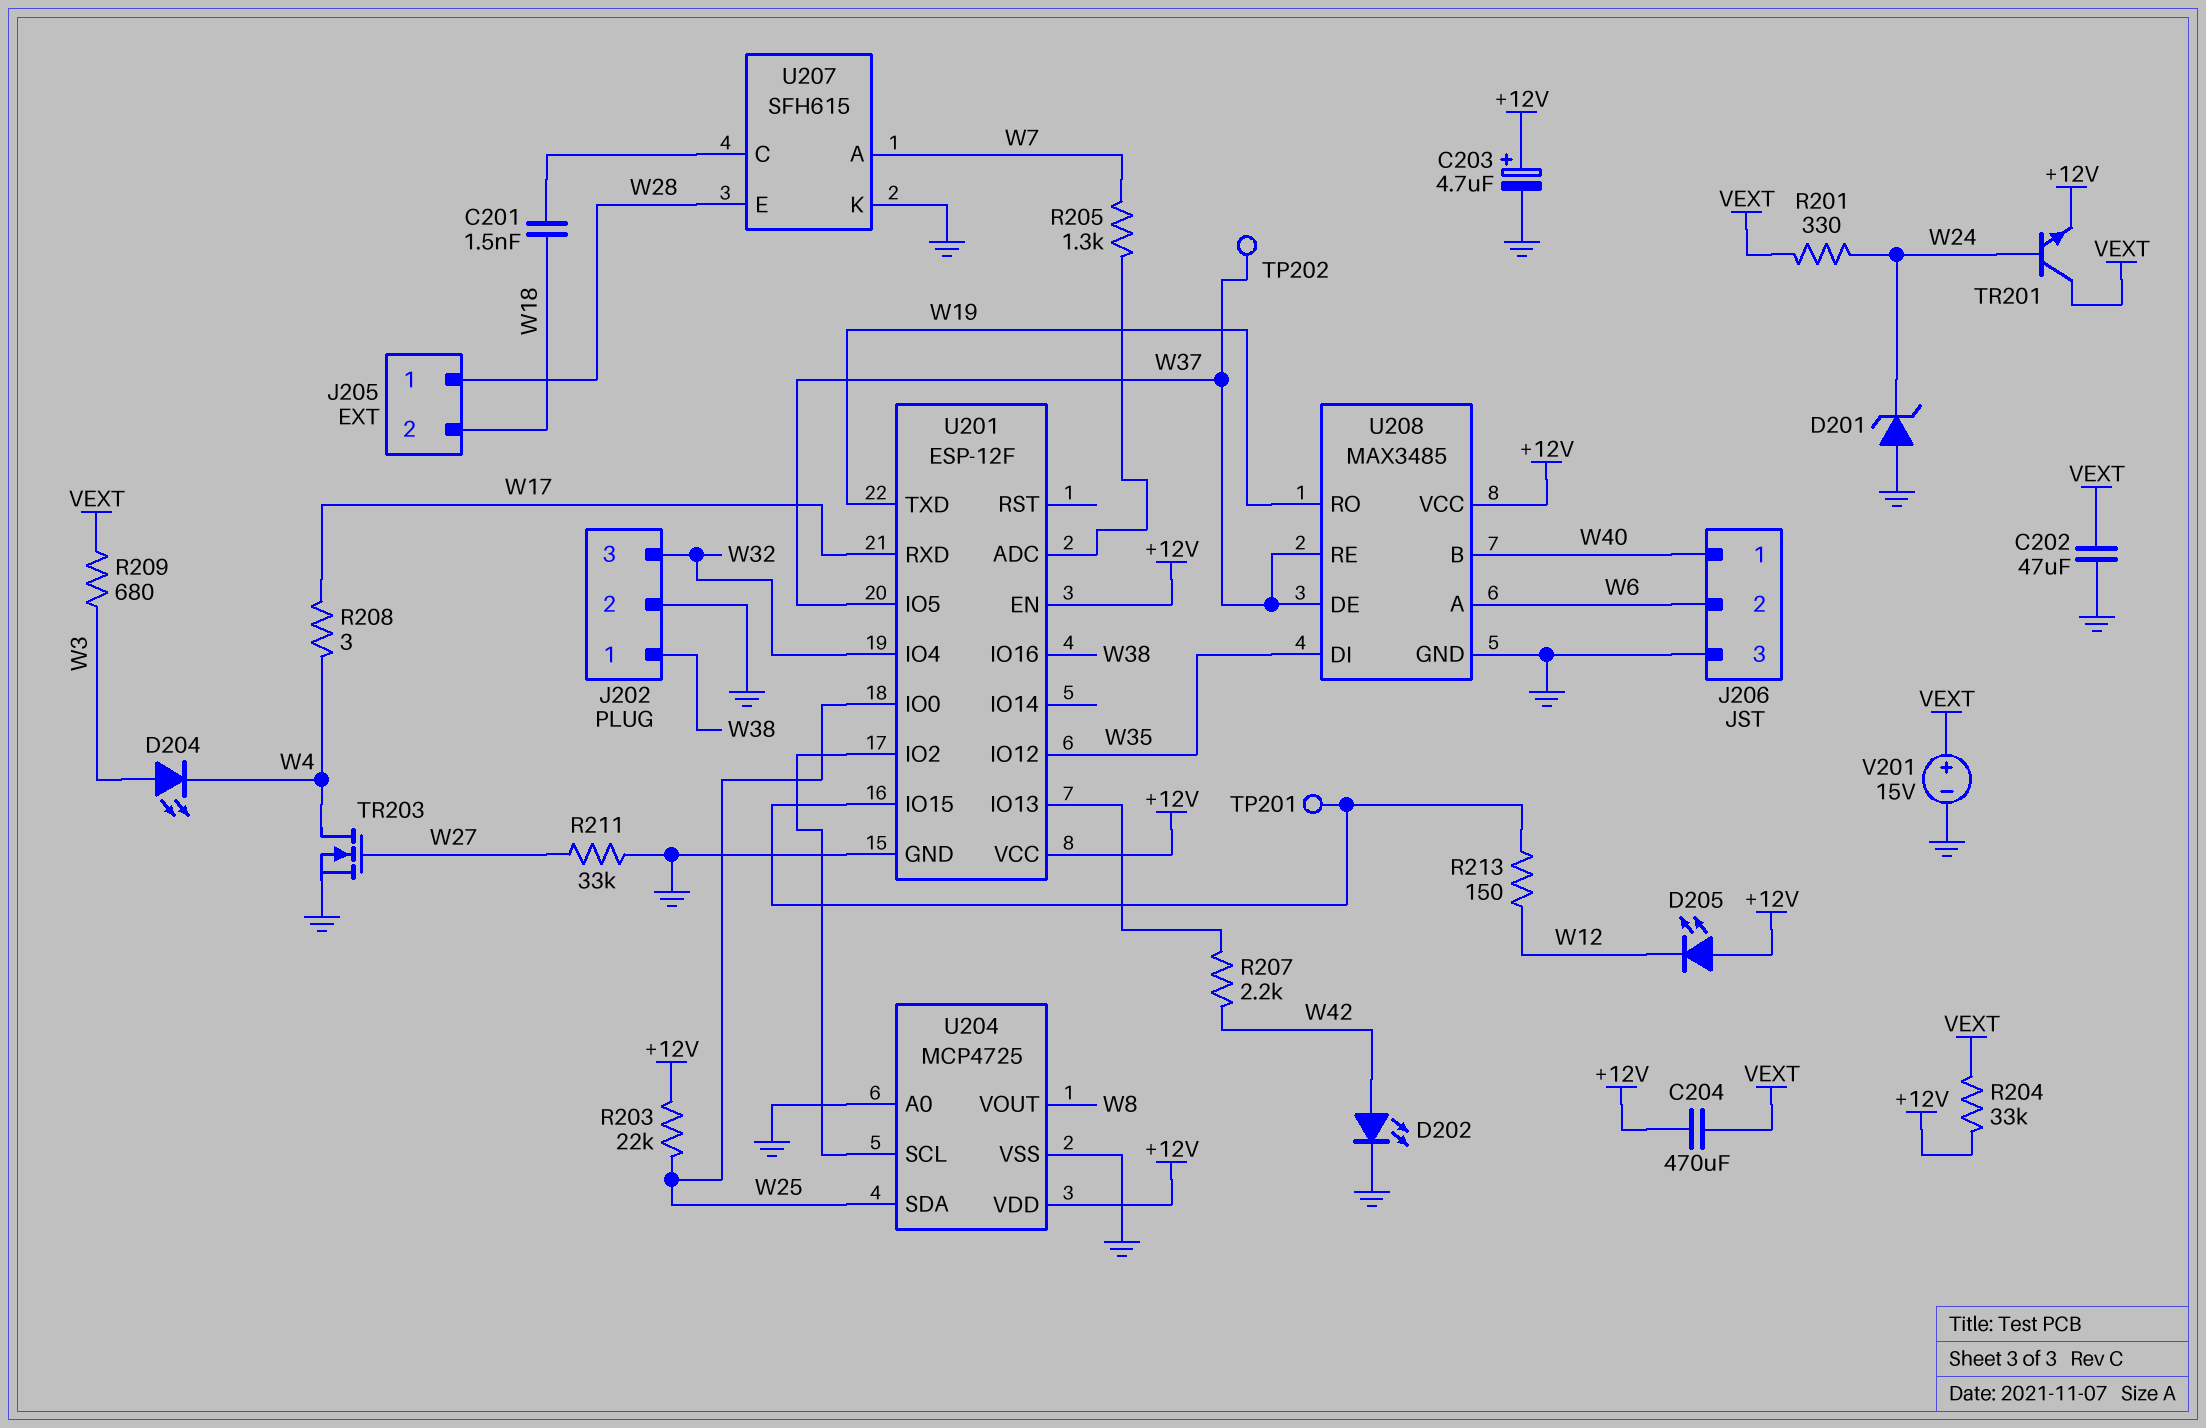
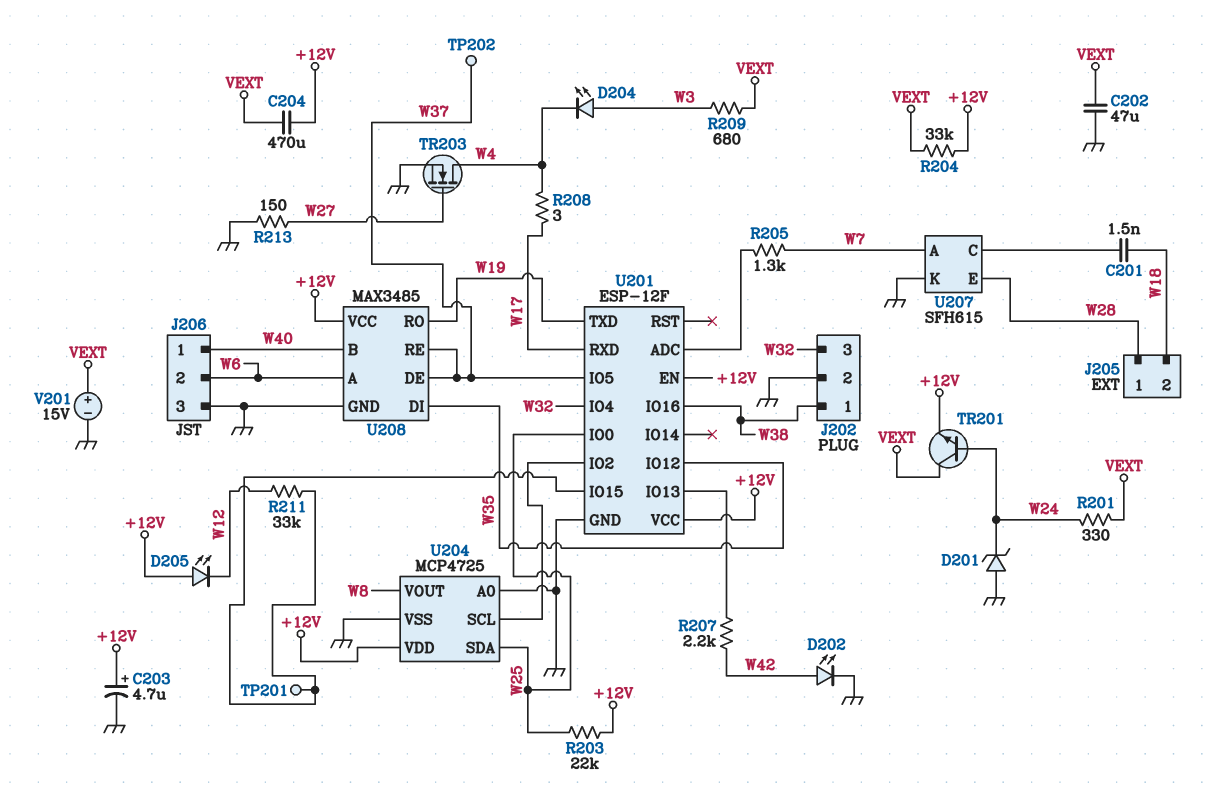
R211: 33k (GND, W27) -> 33k (U201/IO15, W12)
R213: 150 (U201/IO15, W12) -> 150 (GND, W27)

